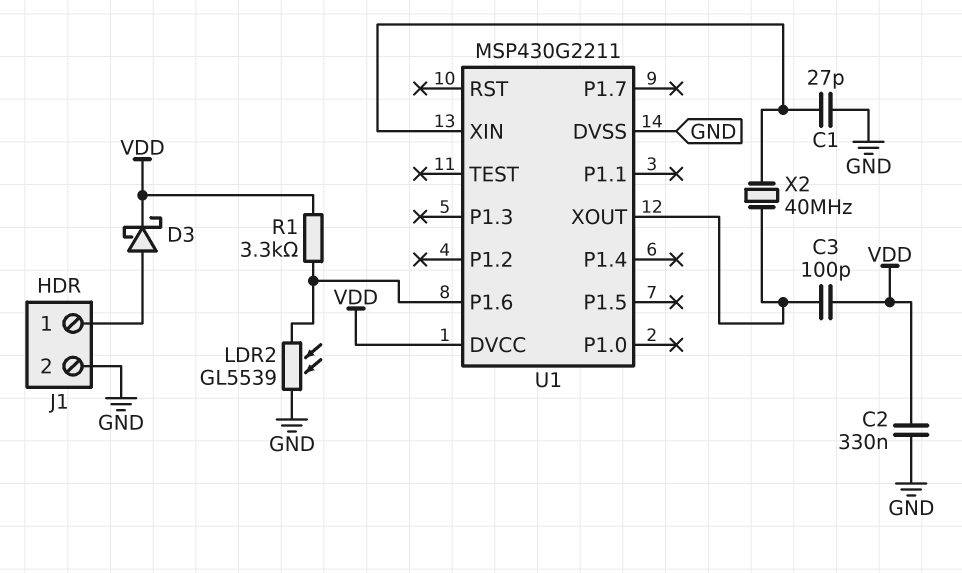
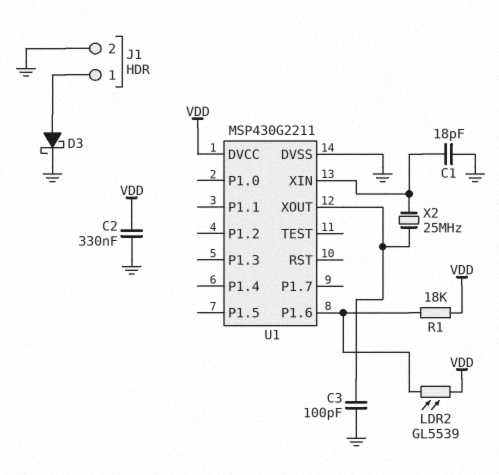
C1: 27pF (GND, U1/XIN) -> 18pF (GND, U1/XIN)
C3: 100pF (U1/XOUT, VDD) -> 100pF (GND, U1/XOUT)
D3: schottky (A J1/1, K VDD) -> schottky (A J1/1, K GND)
LDR2: GL5539 (GND, U1/P1.6) -> GL5539 (U1/P1.6, VDD)
R1: 3.3k (U1/P1.6, VDD) -> 18k (U1/P1.6, VDD)
X2: 40MHz (U1/XIN, U1/XOUT) -> 25MHz (U1/XIN, U1/XOUT)

